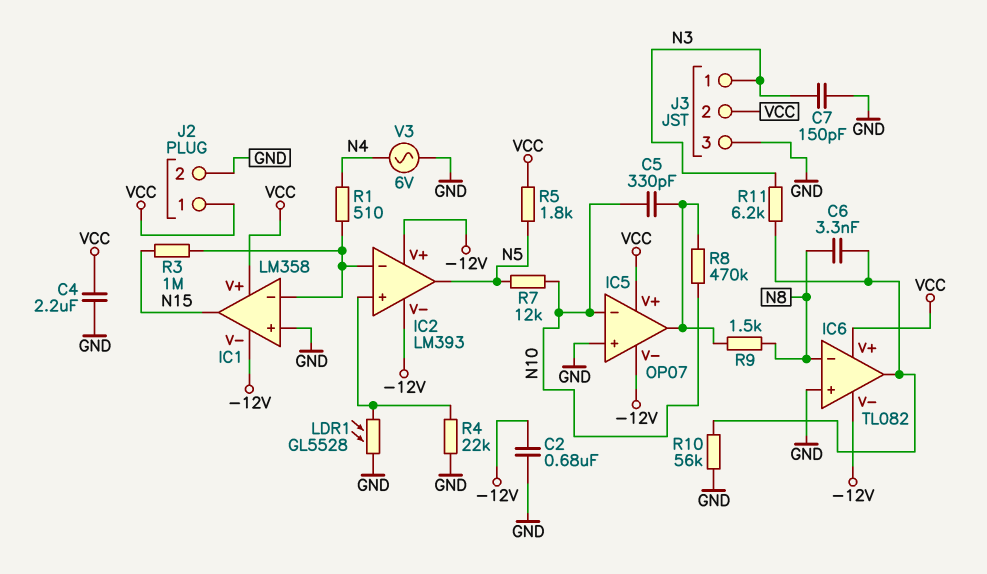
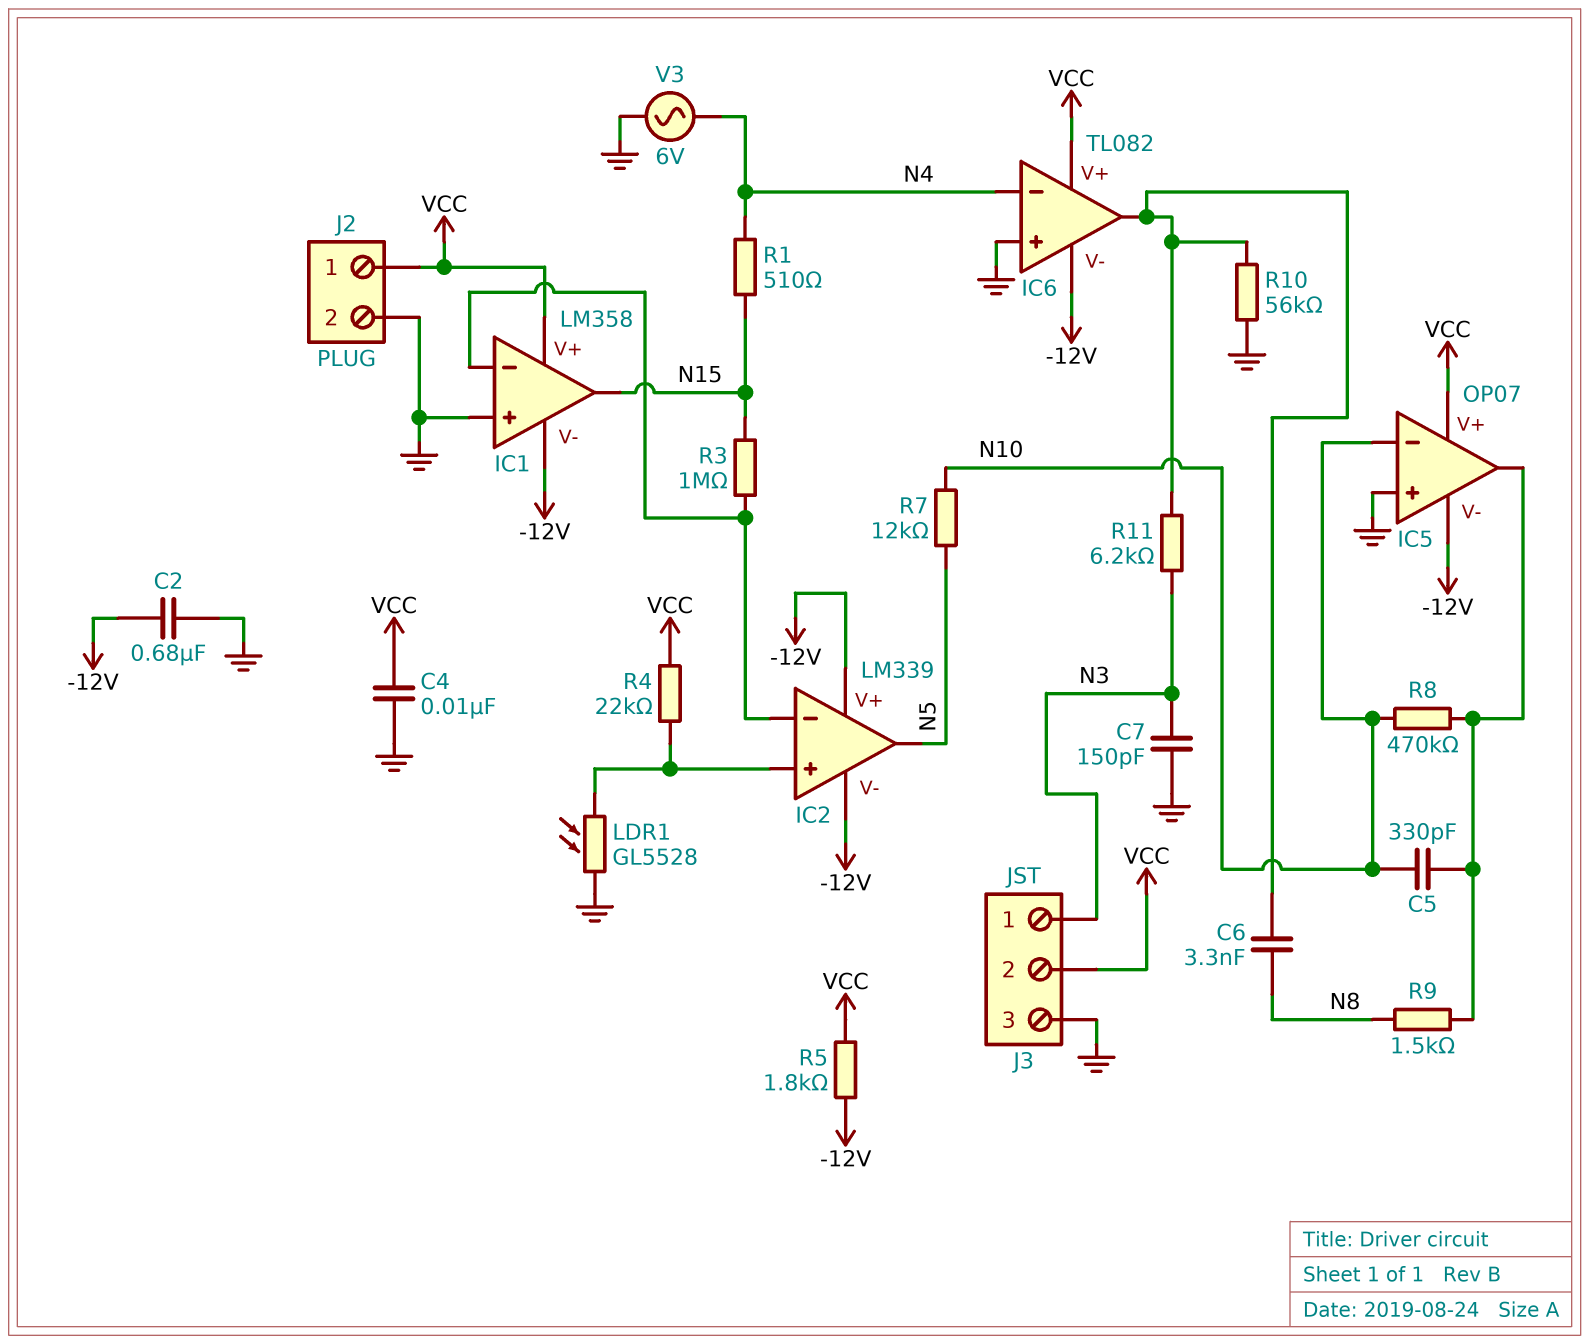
C4: 2.2uF (GND, VCC) -> 10nF (GND, VCC)
IC2: LM393 -> LM339
IC6 pin in-: N8 -> N4
R1: 510 (IC1/in-, N4) -> 510 (N4, N15)
R4: 22k (GND, IC2/in+) -> 22k (IC2/in+, VCC)
R5: 1.8k (N5, VCC) -> 1.8k (-12V, VCC)

